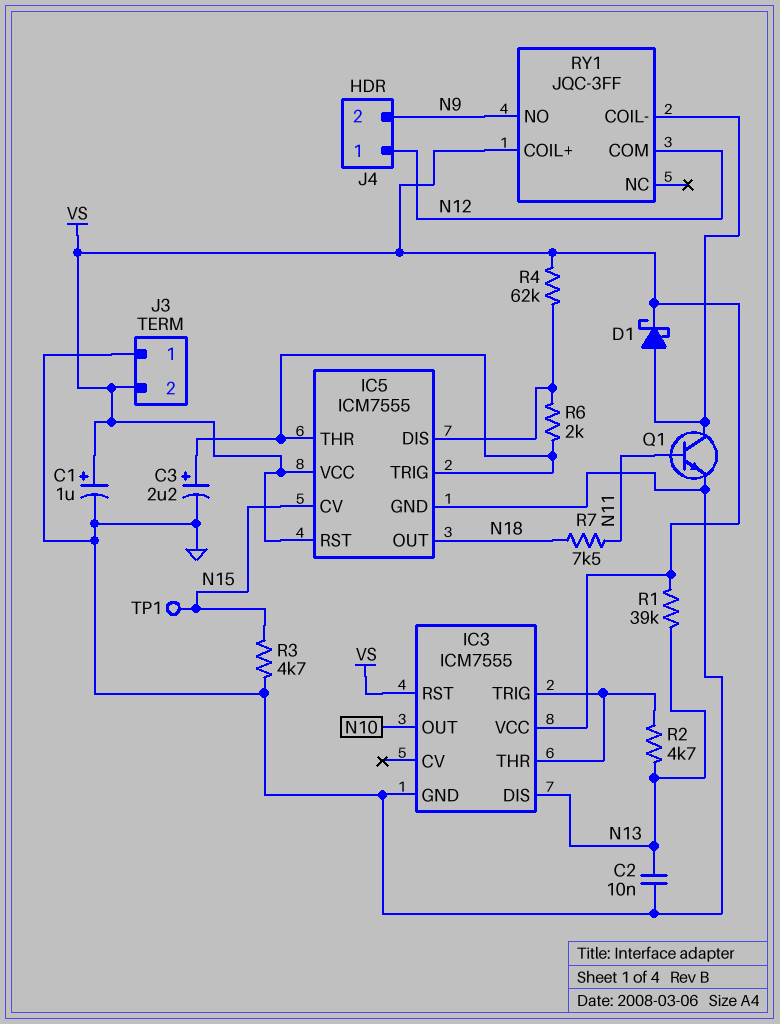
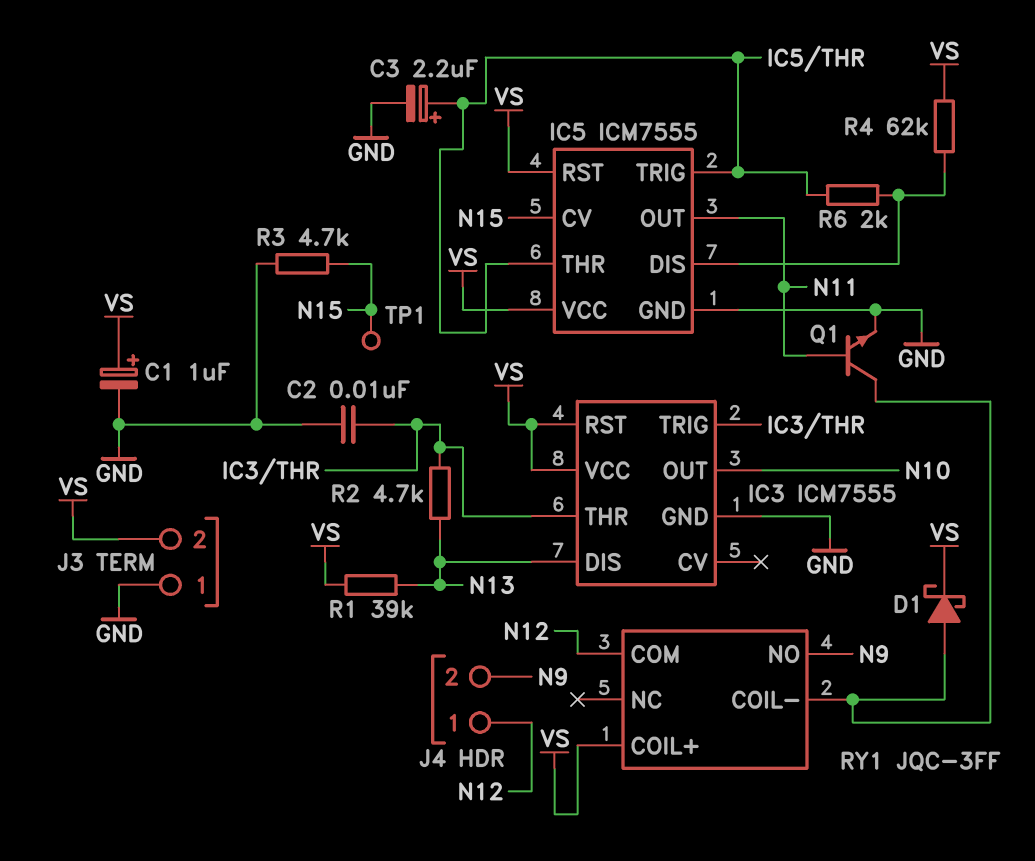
C2: 10nF (GND, N13) -> 10nF (GND, IC3/THR)
IC5 pin OUT: N18 -> N11
R7: 7.5k (N11, N18) -> none

